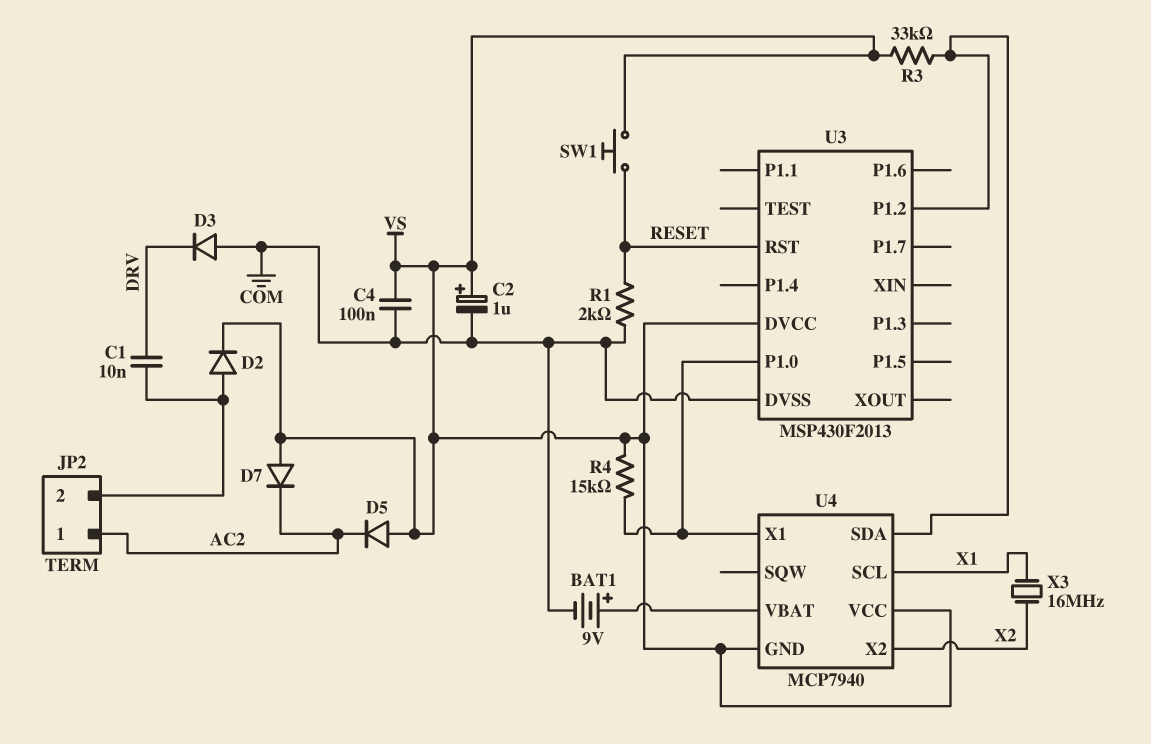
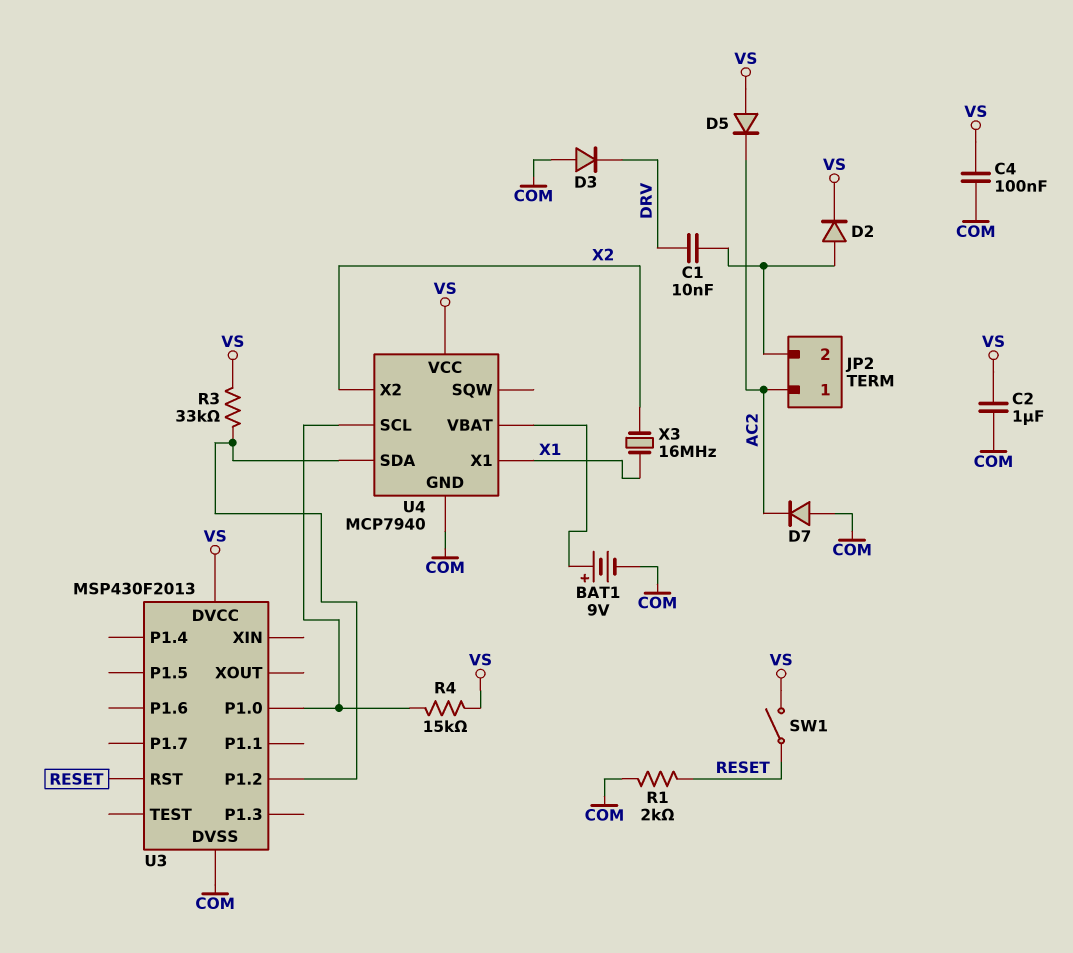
C2: 1uF (plus VS, minus COM) -> 1uF (COM, VS)
D7: diode (A VS, K AC2) -> diode (A COM, K AC2)
SW1: button (RESET, VS) -> switch (RESET, VS)
U4 pin GND: VS -> COM
U4 pin SCL: X1 -> U3/P1.0
U4 pin X1: U3/P1.0 -> X1

